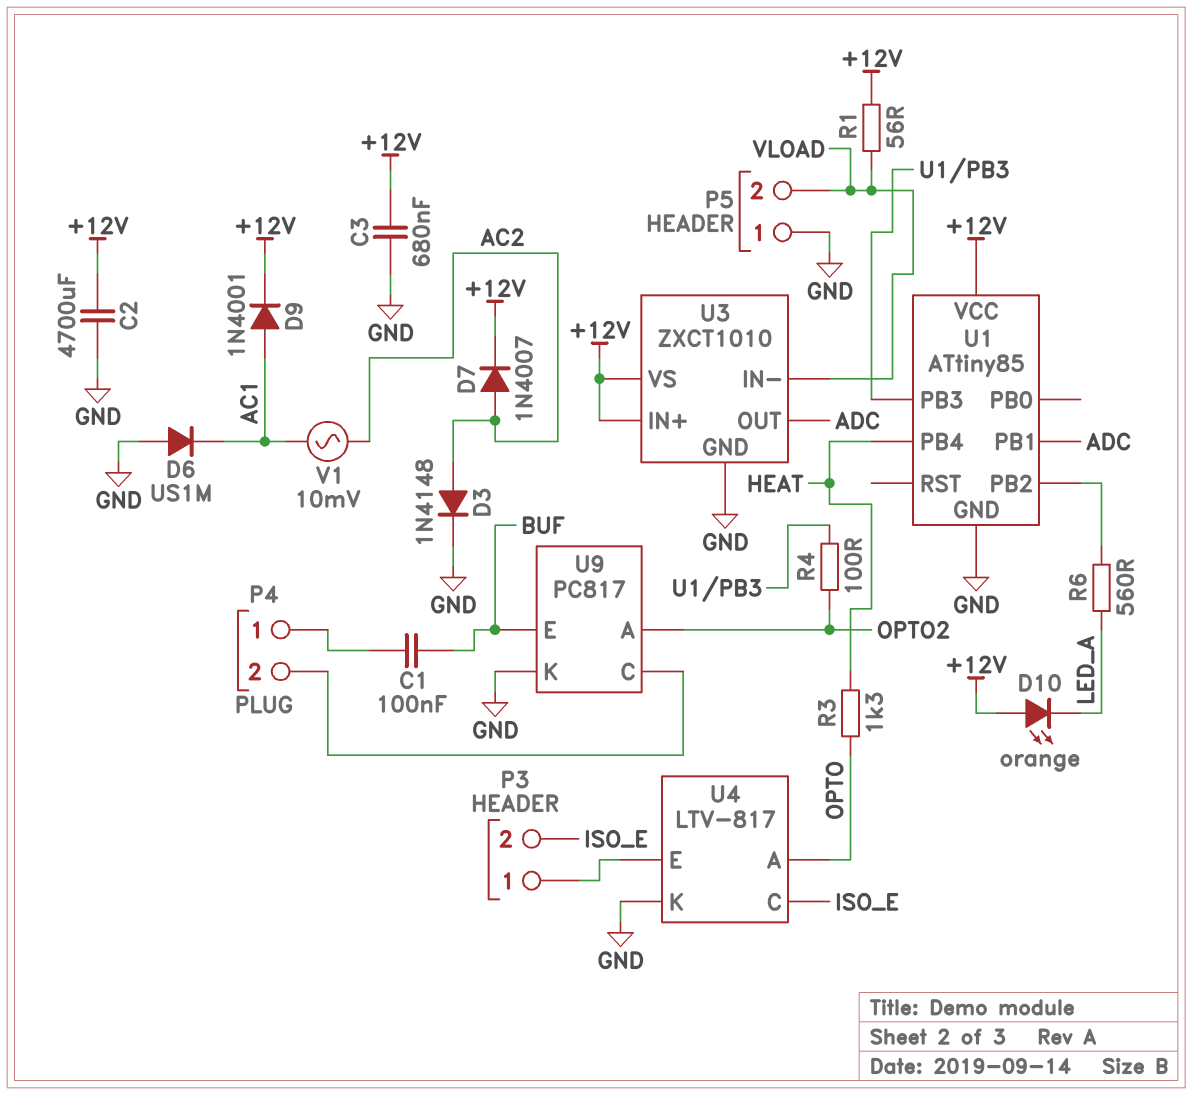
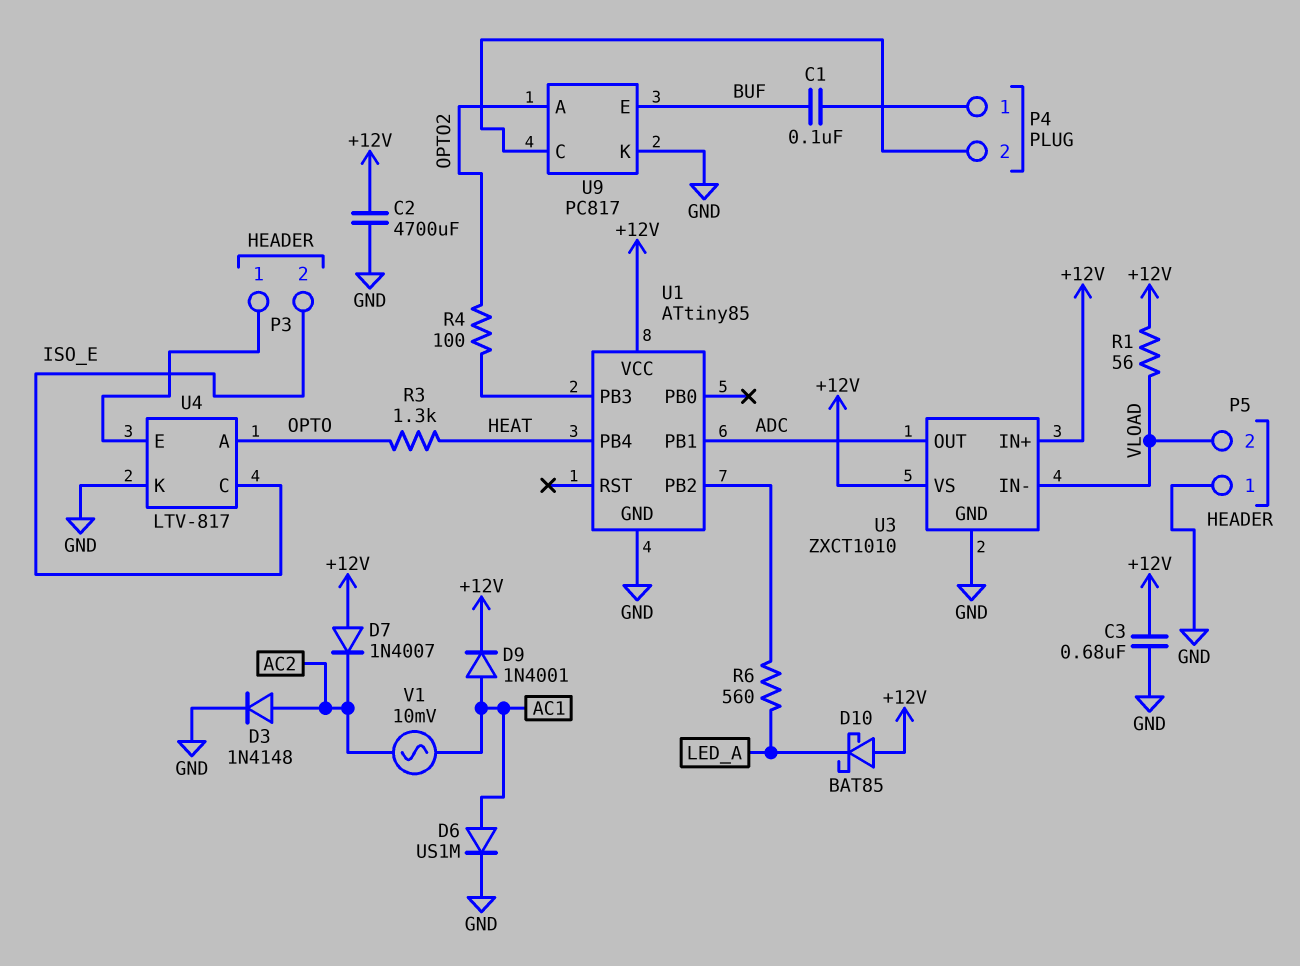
D6: diode US1M (A GND, K AC1) -> diode US1M (A AC1, K GND)
D7: diode 1N4007 (A AC2, K +12V) -> diode 1N4007 (A +12V, K AC2)
D10: LED orange (A +12V, K LED_A) -> schottky BAT85 (A +12V, K LED_A)

